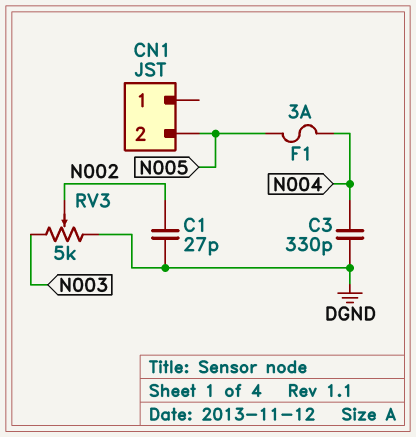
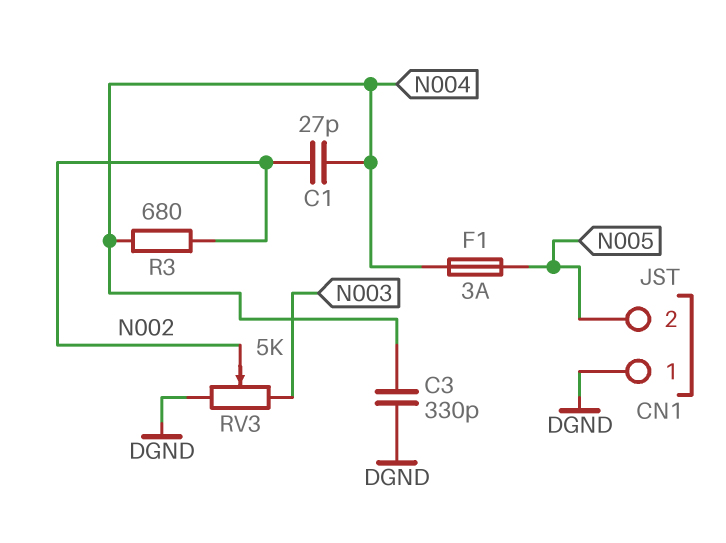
C1: 27pF (DGND, N002) -> 27pF (N002, N004)
CN1 pin 1: none -> DGND
R3: none -> 680 (N002, N004)

